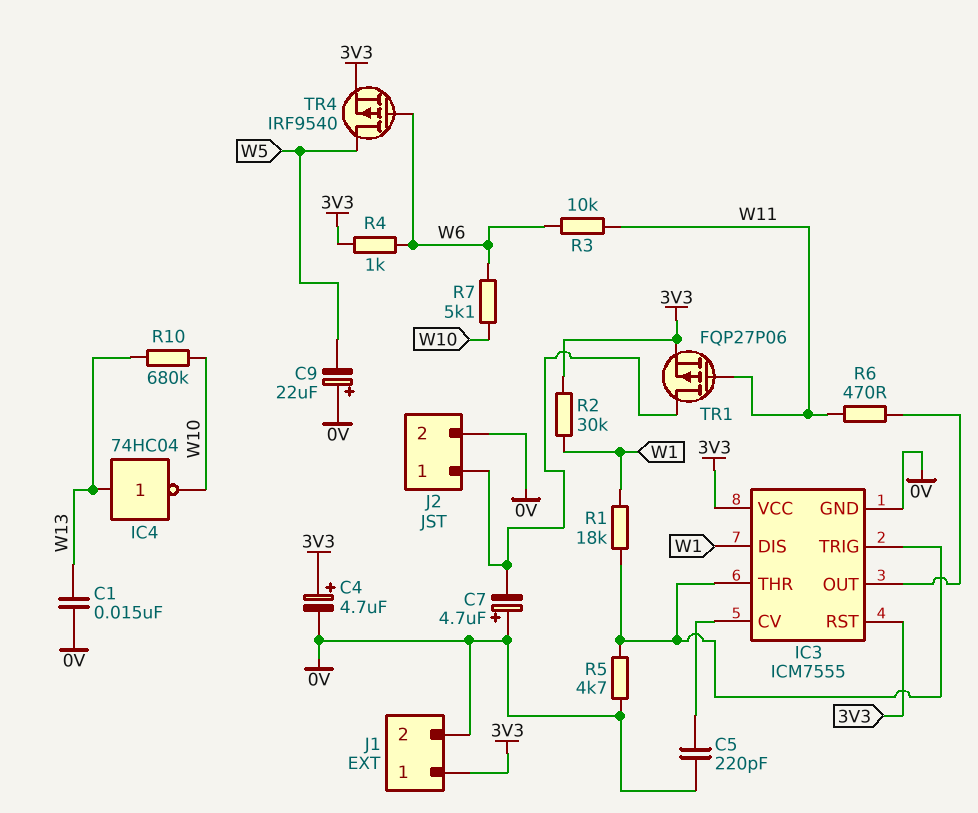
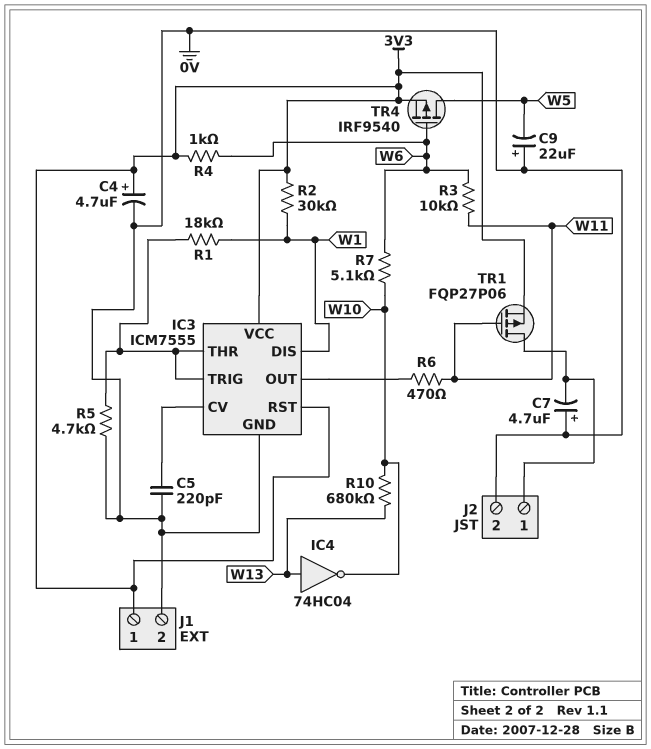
C1: 15nF (0V, W13) -> none

